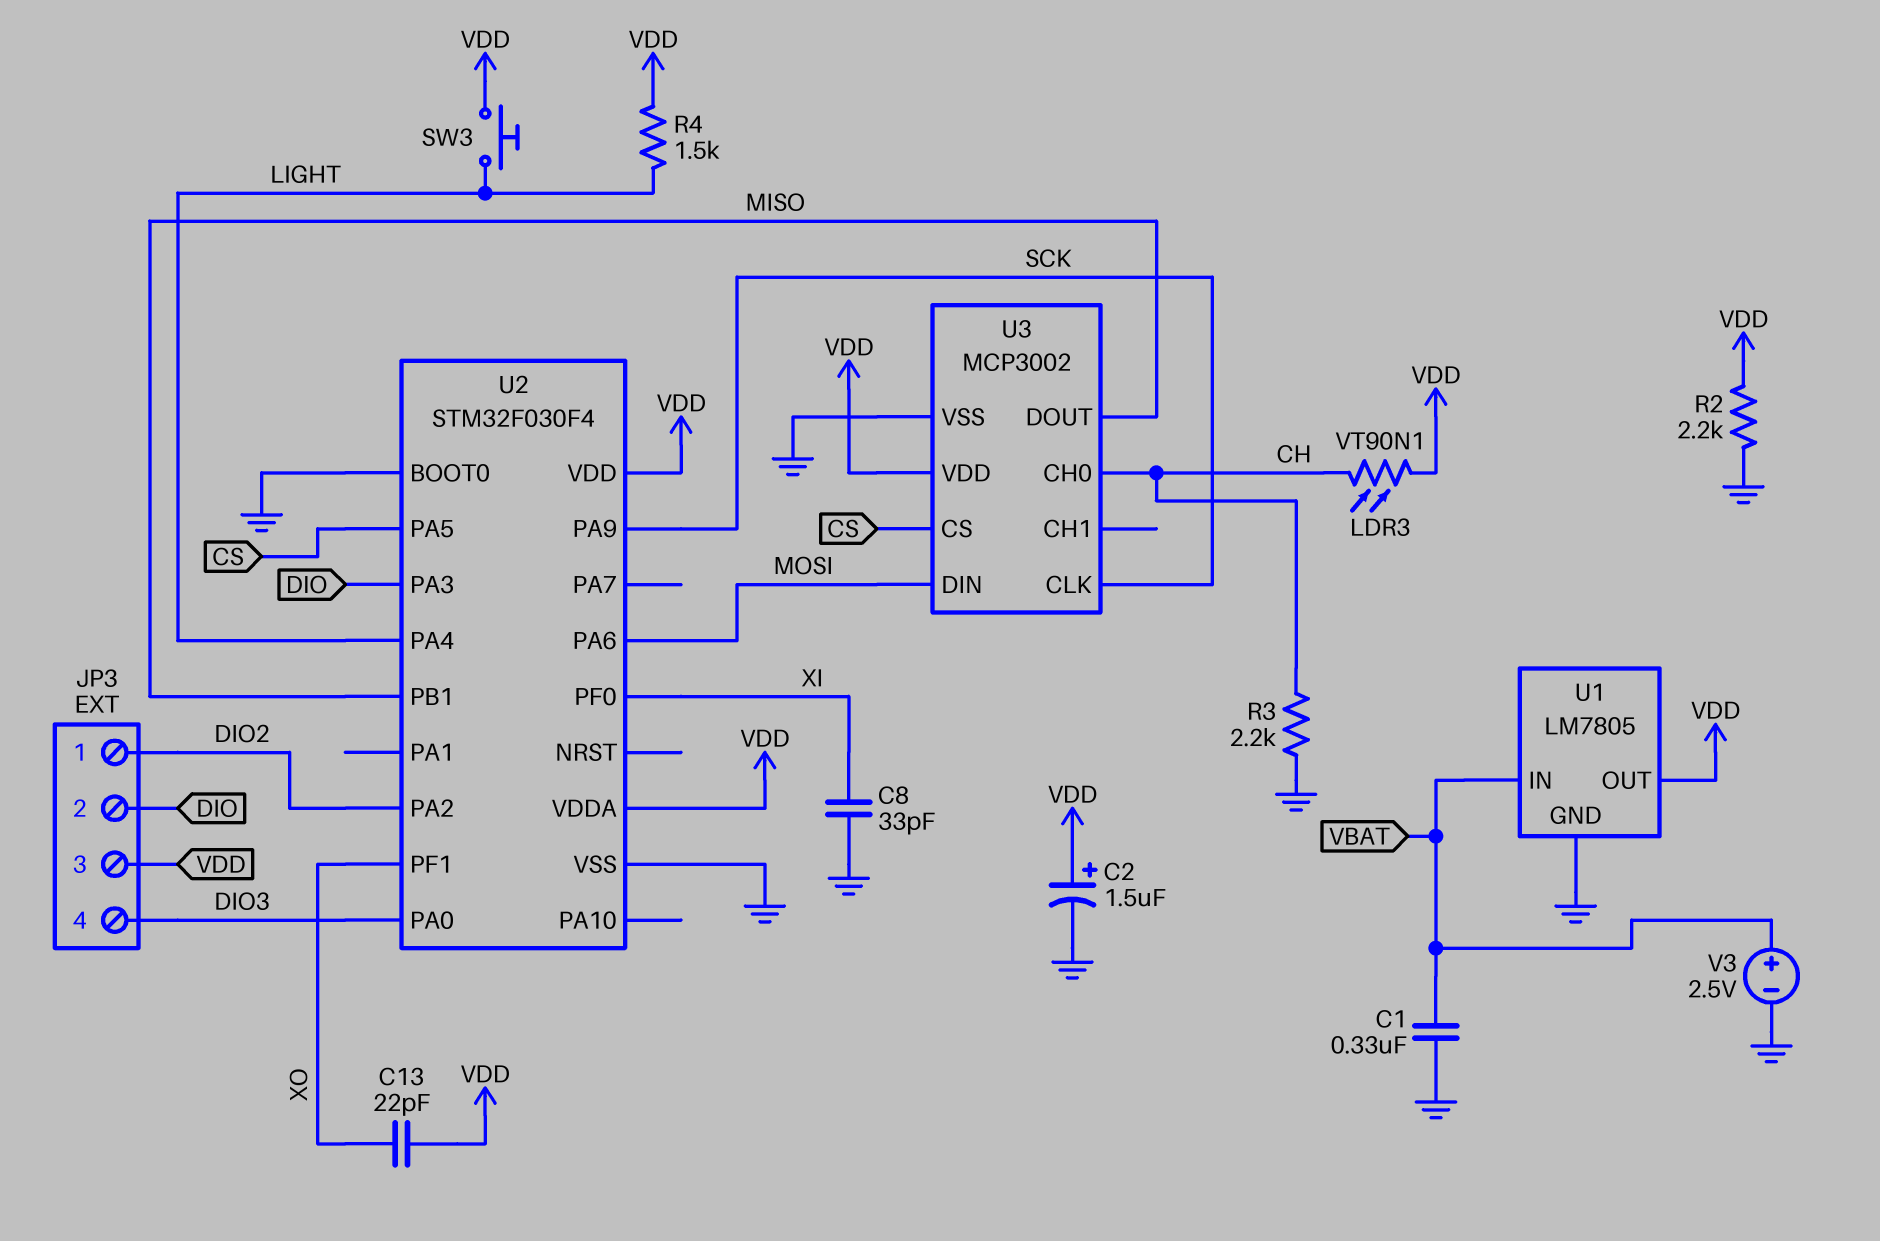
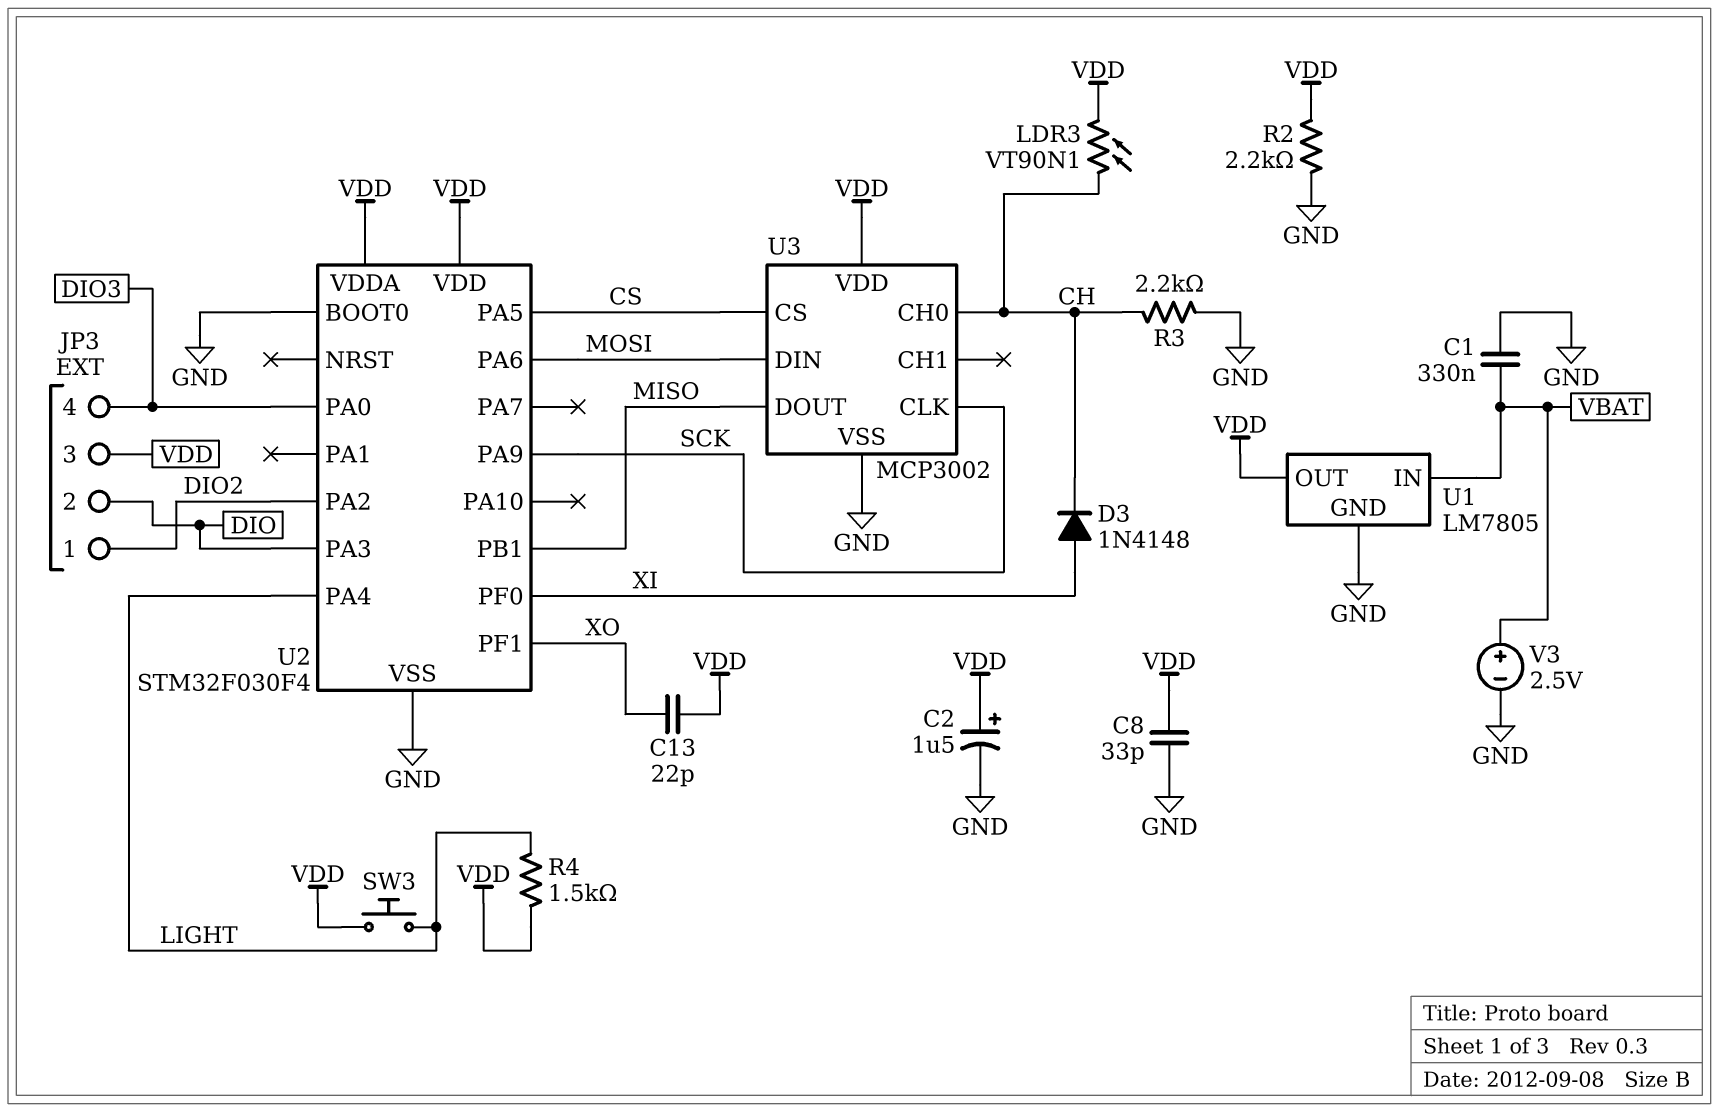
C8: 33pF (GND, XI) -> 33pF (GND, VDD)
D3: none -> diode 1N4148 (A XI, K CH)

